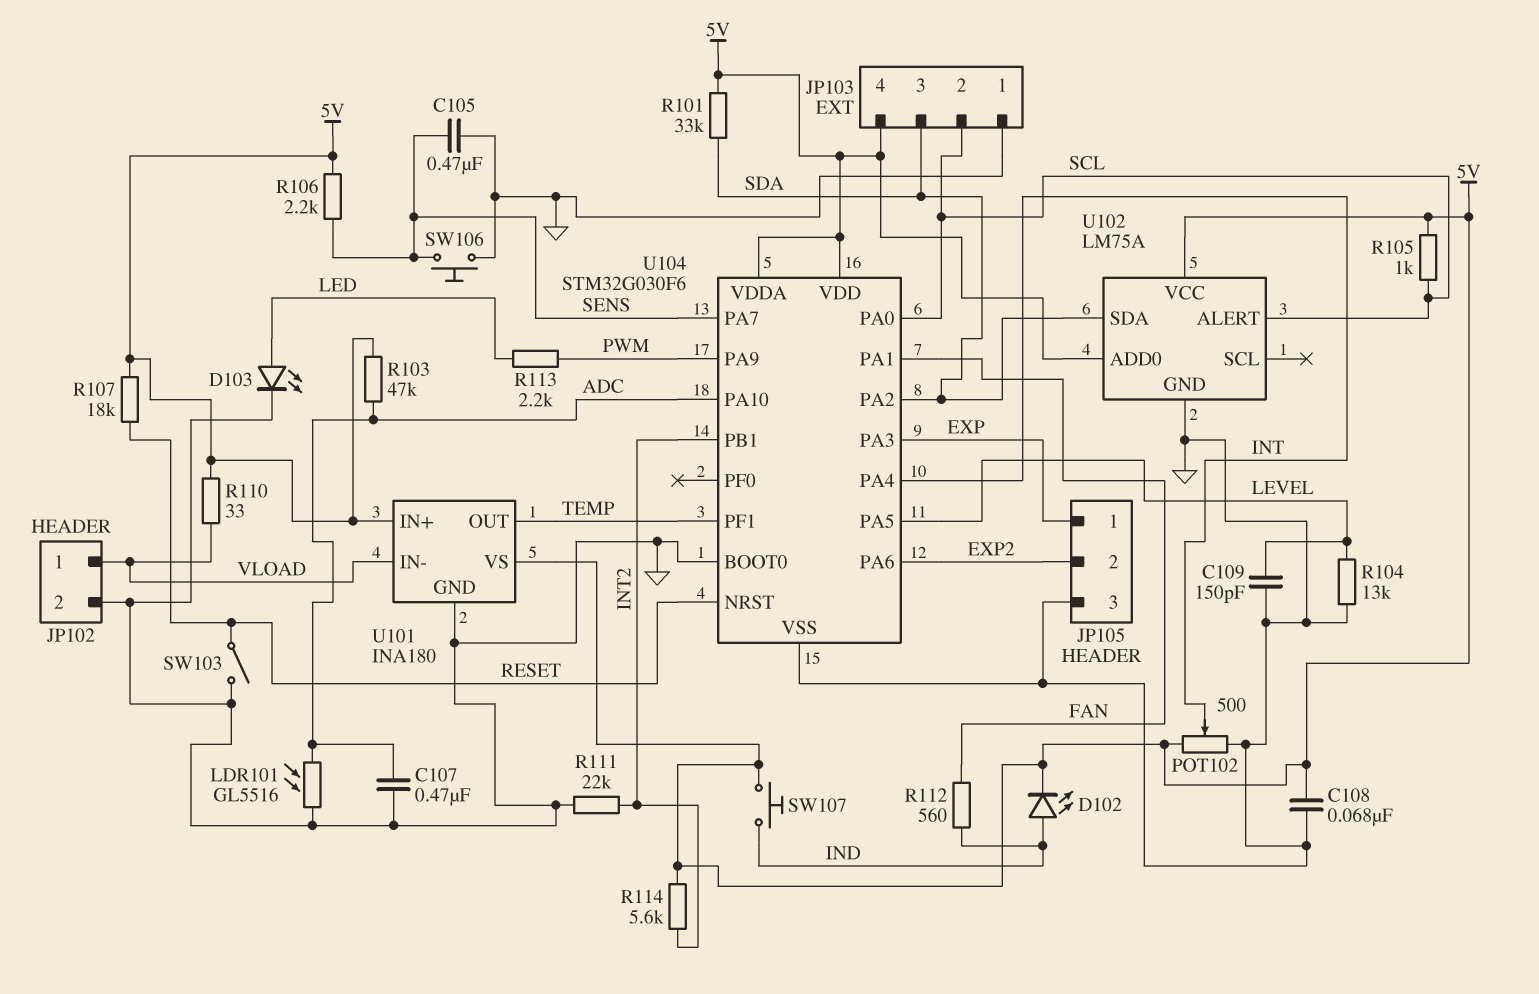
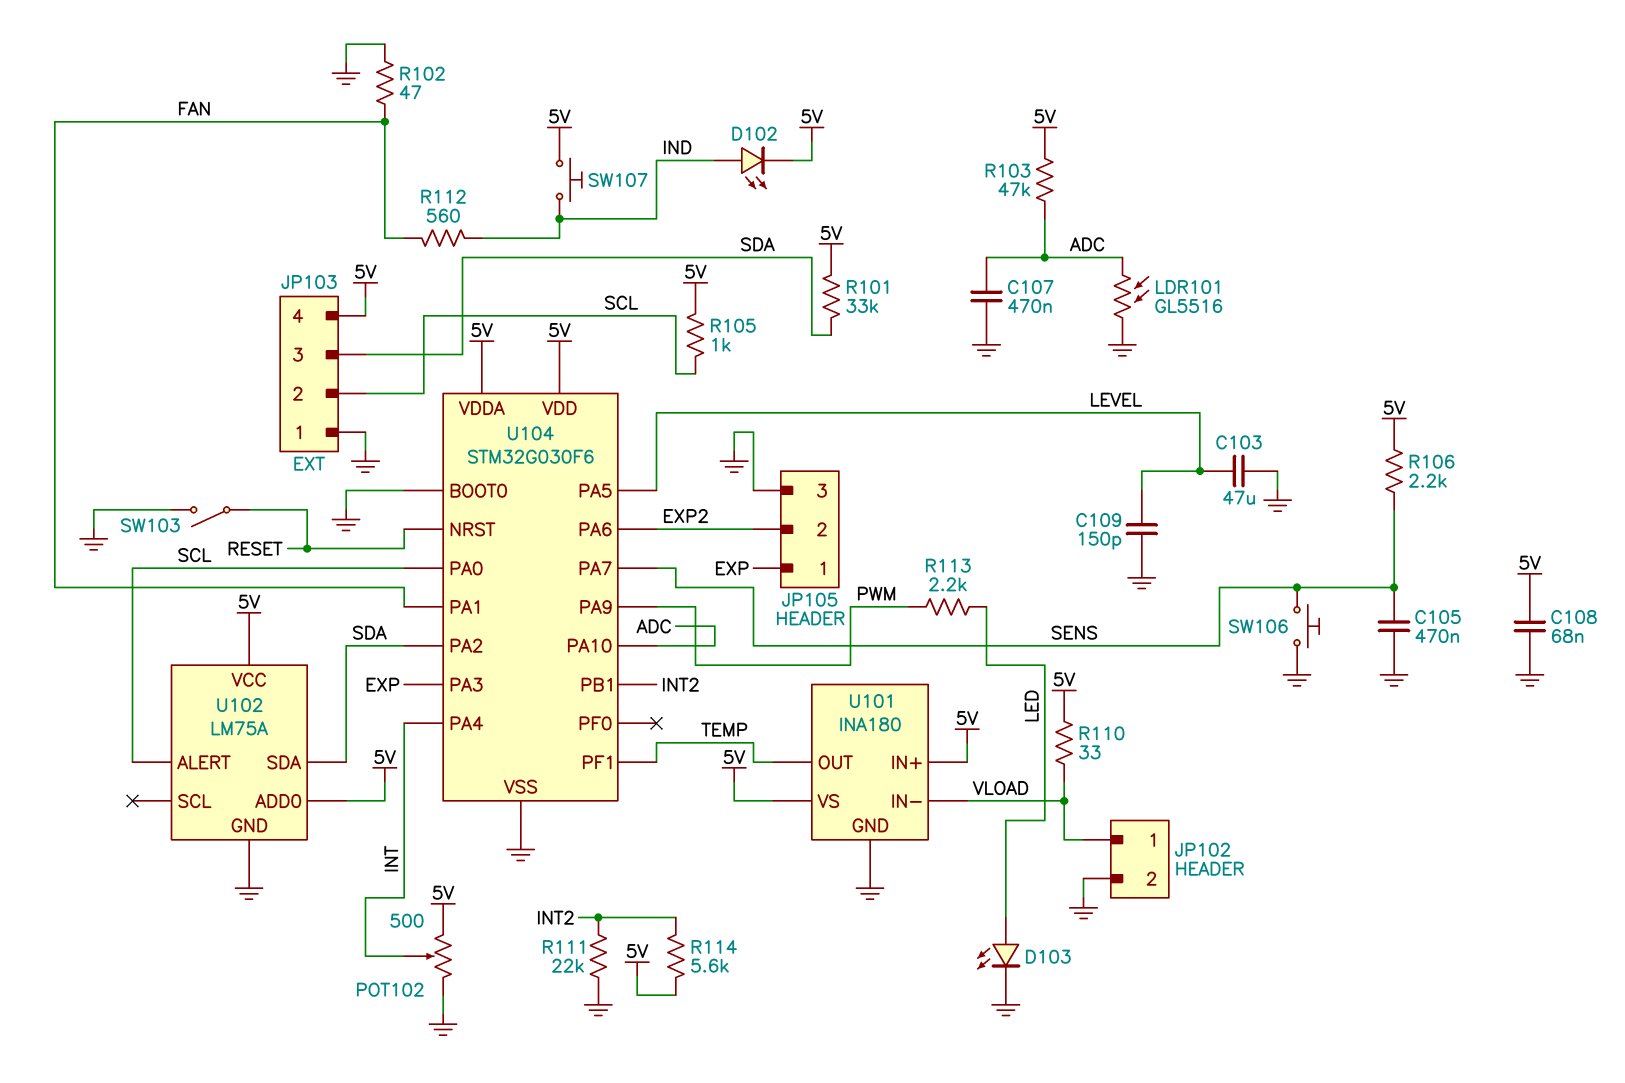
C103: none -> 47uF (GND, LEVEL)
R102: none -> 47 (FAN, GND)
R104: 13k (GND, LEVEL) -> none
R107: 18k (5V, RESET) -> none

